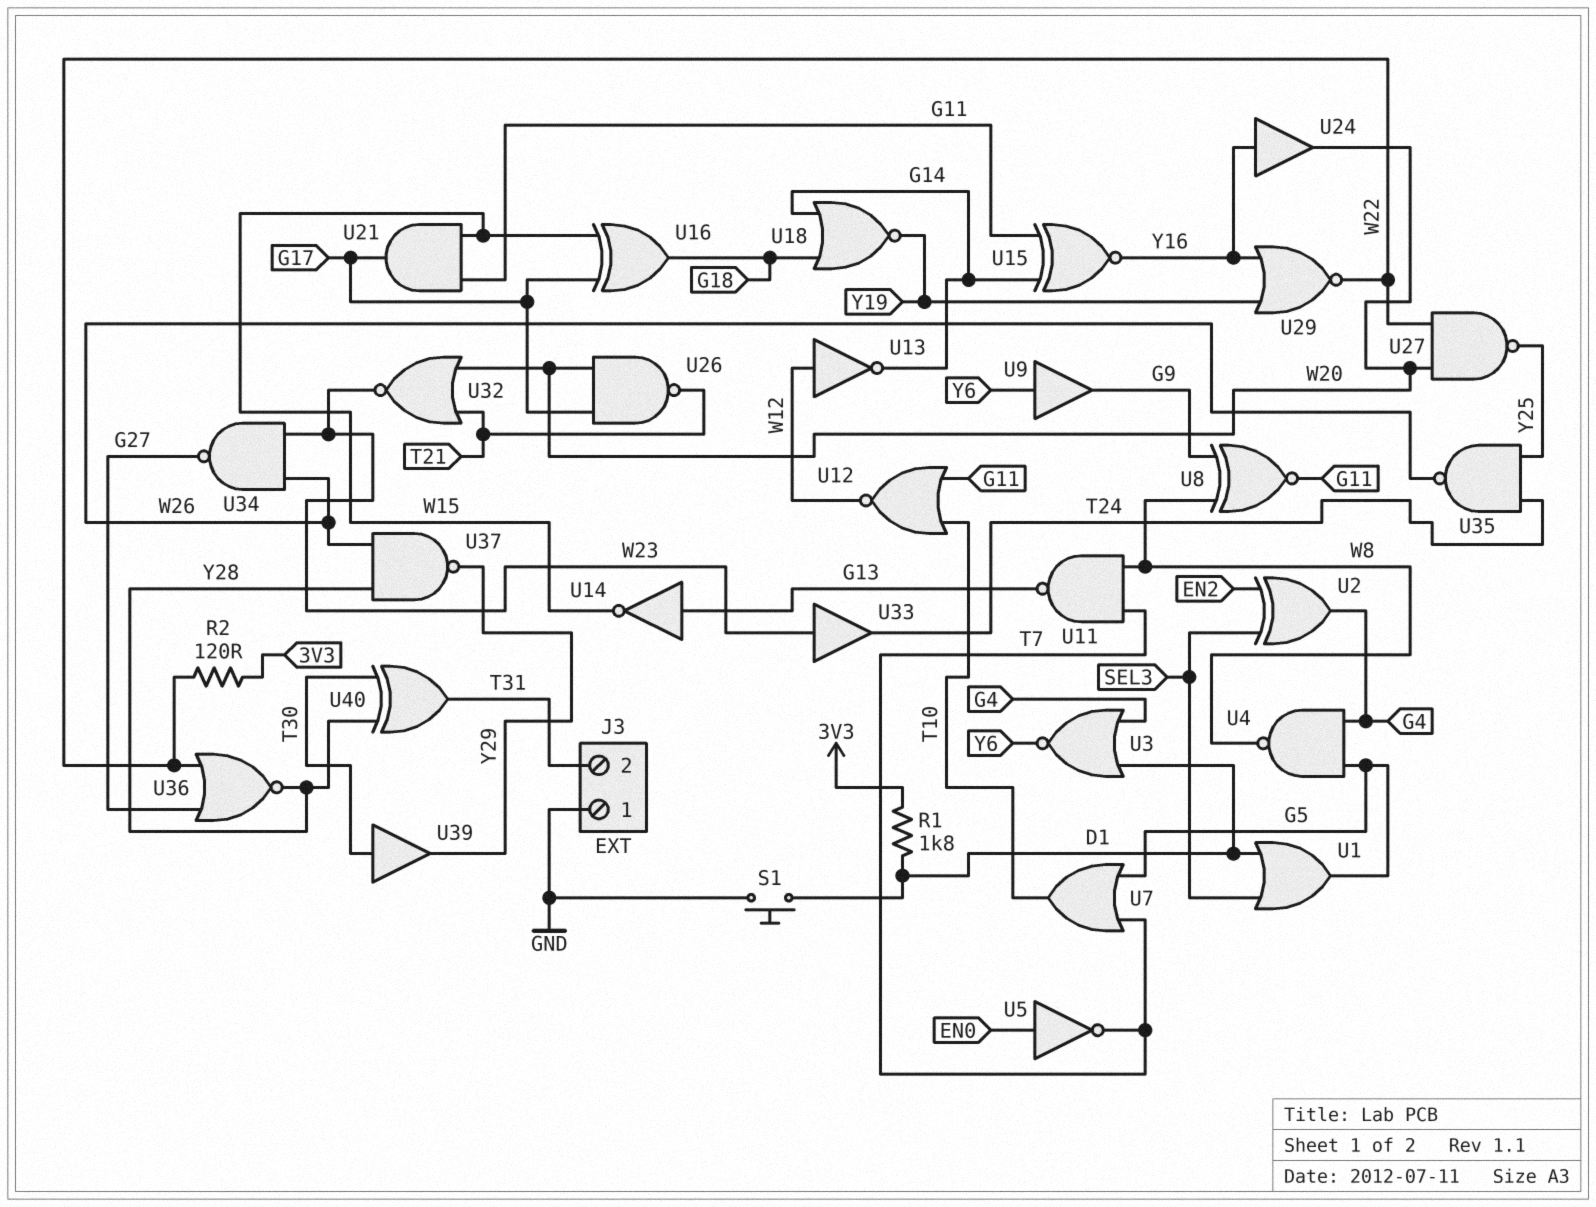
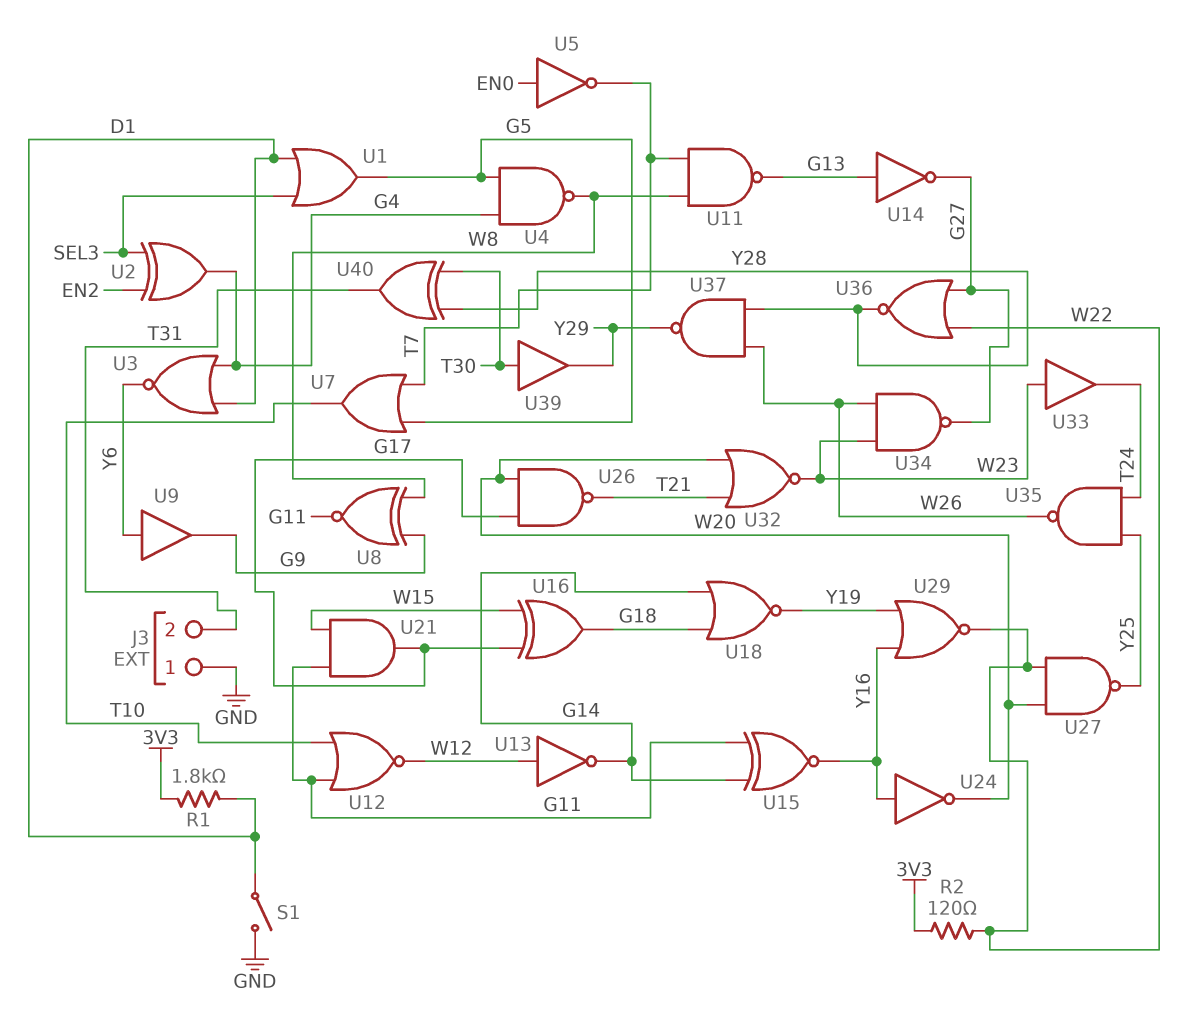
S1: button (D1, GND) -> switch (D1, GND)
U14: NOT (in G13, out W15) -> NOT (in G13, out G27)
U24: buffer (in Y16, out W20) -> NOT (in Y16, out W20)

